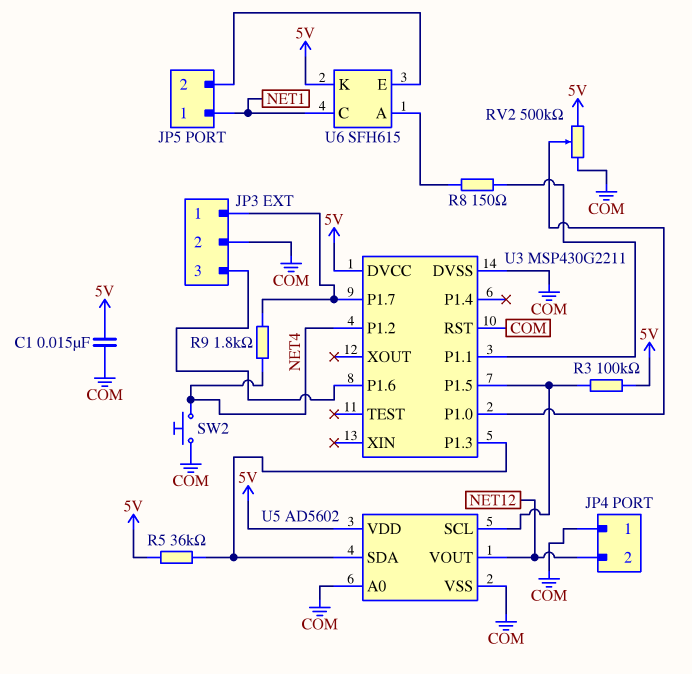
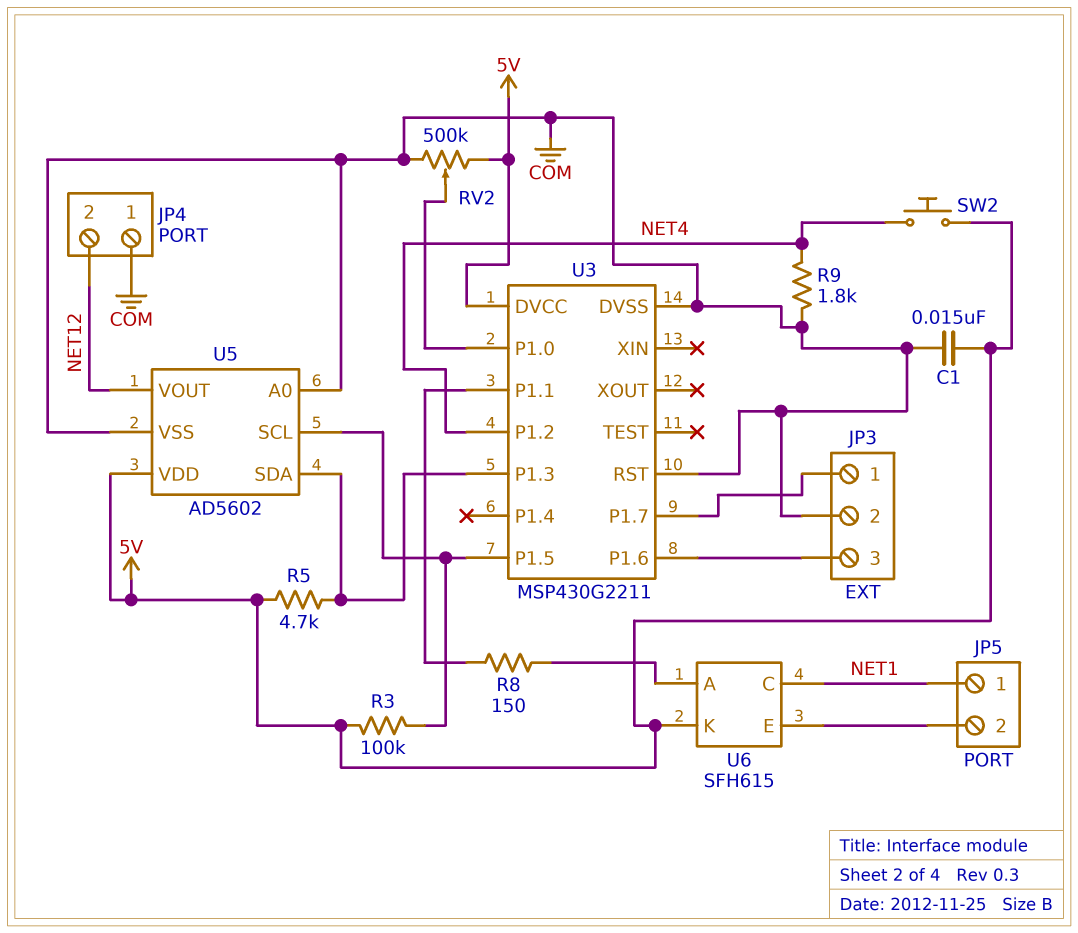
R5: 36k (5V, U3/P1.3) -> 4.7k (5V, U3/P1.3)
R9: 1.8k (JP3/1, NET4) -> 1.8k (COM, NET4)
SW2: button (COM, NET4) -> button (5V, NET4)

